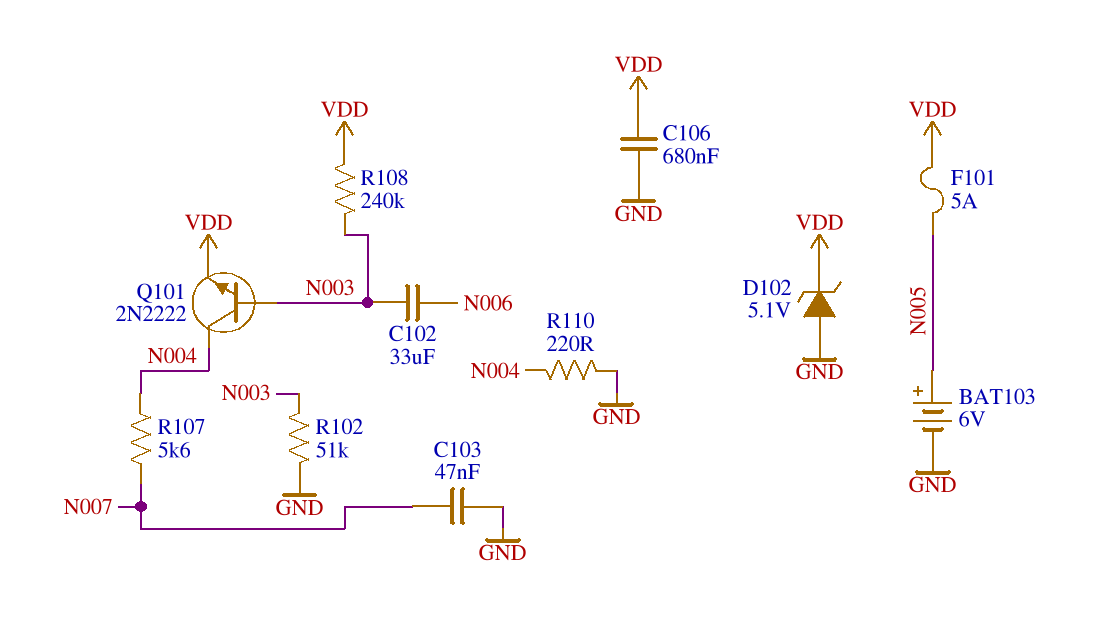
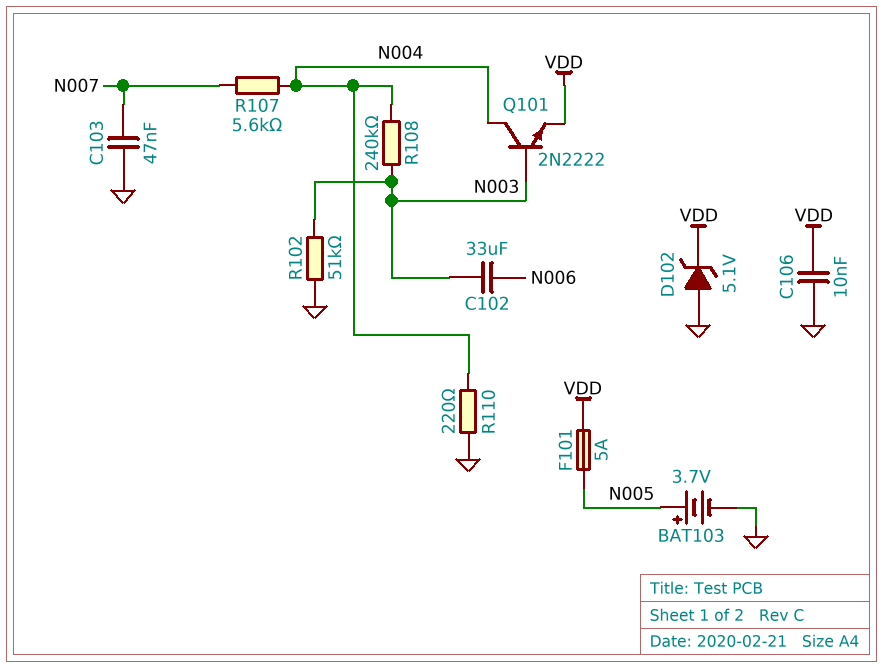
BAT103: 6V (plus N005, minus GND) -> 3.7V (plus N005, minus GND)
C106: 680nF (GND, VDD) -> 10nF (GND, VDD)
R108: 240k (N003, VDD) -> 240k (N003, N004)

